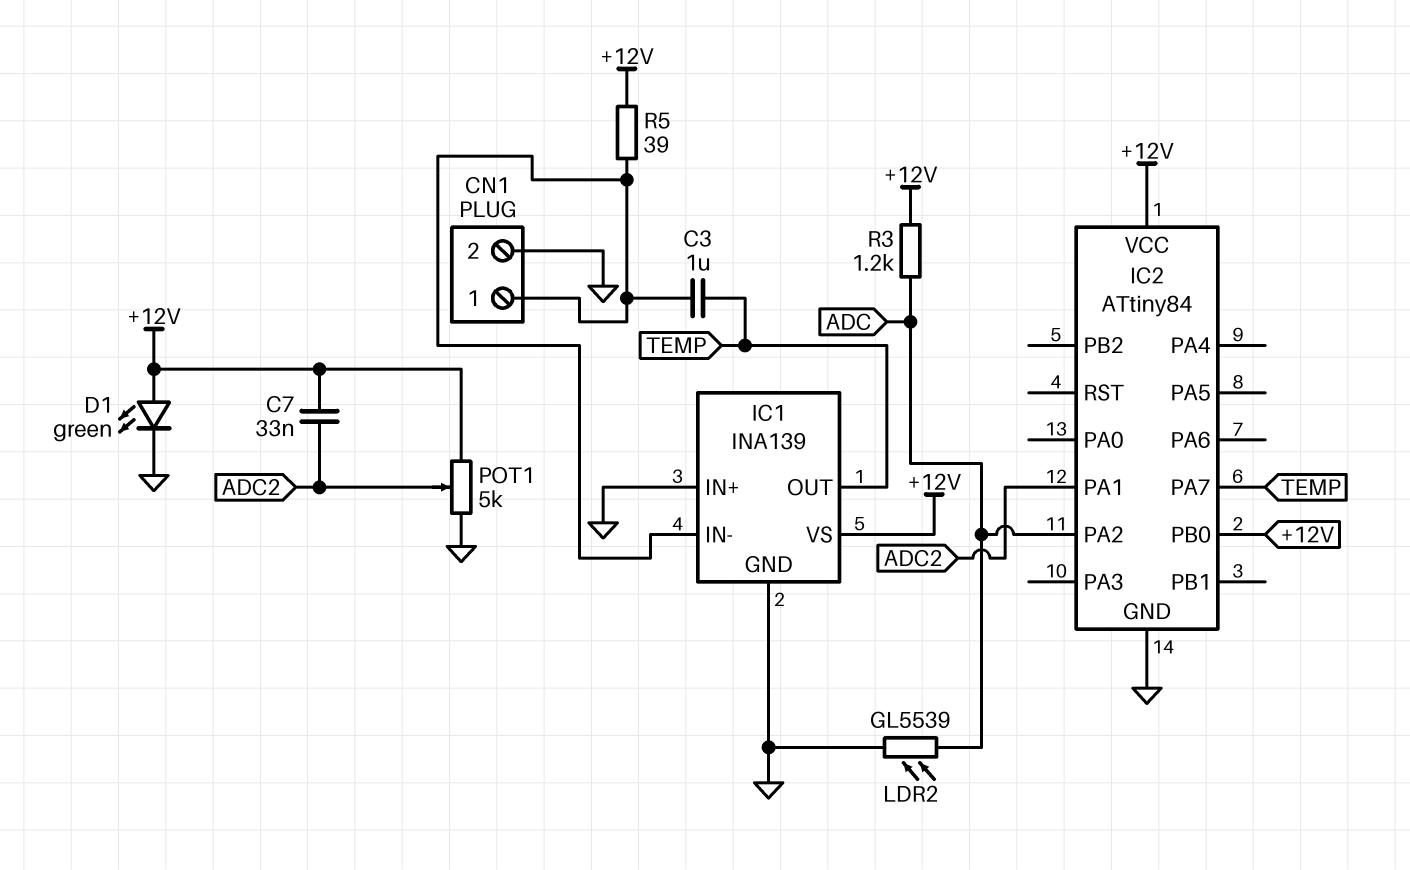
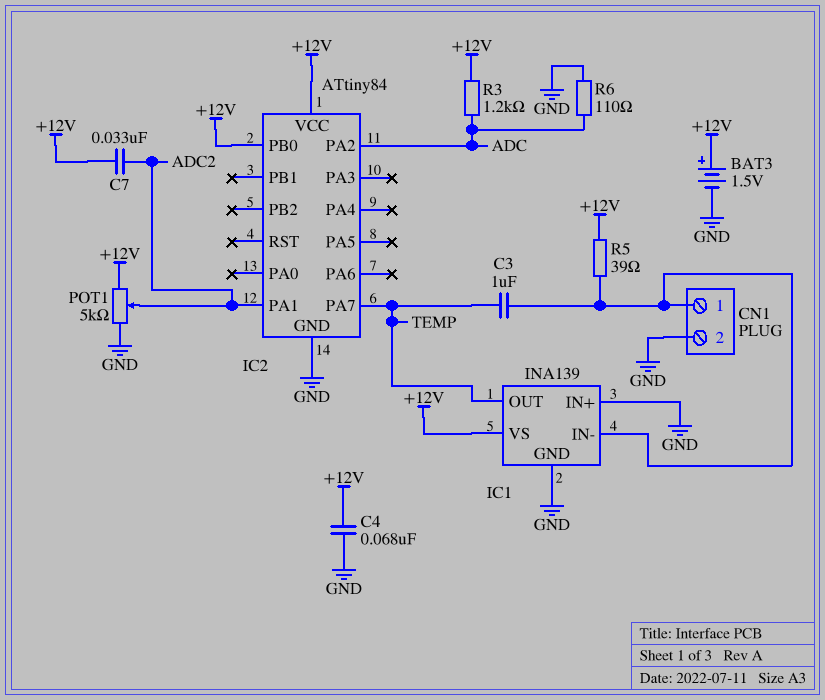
BAT3: none -> 1.5V (plus +12V, minus GND)
C4: none -> 68nF (+12V, GND)
D1: LED green (A +12V, K GND) -> none
LDR2: GL5539 (ADC, GND) -> none
R6: none -> 110 (ADC, GND)

